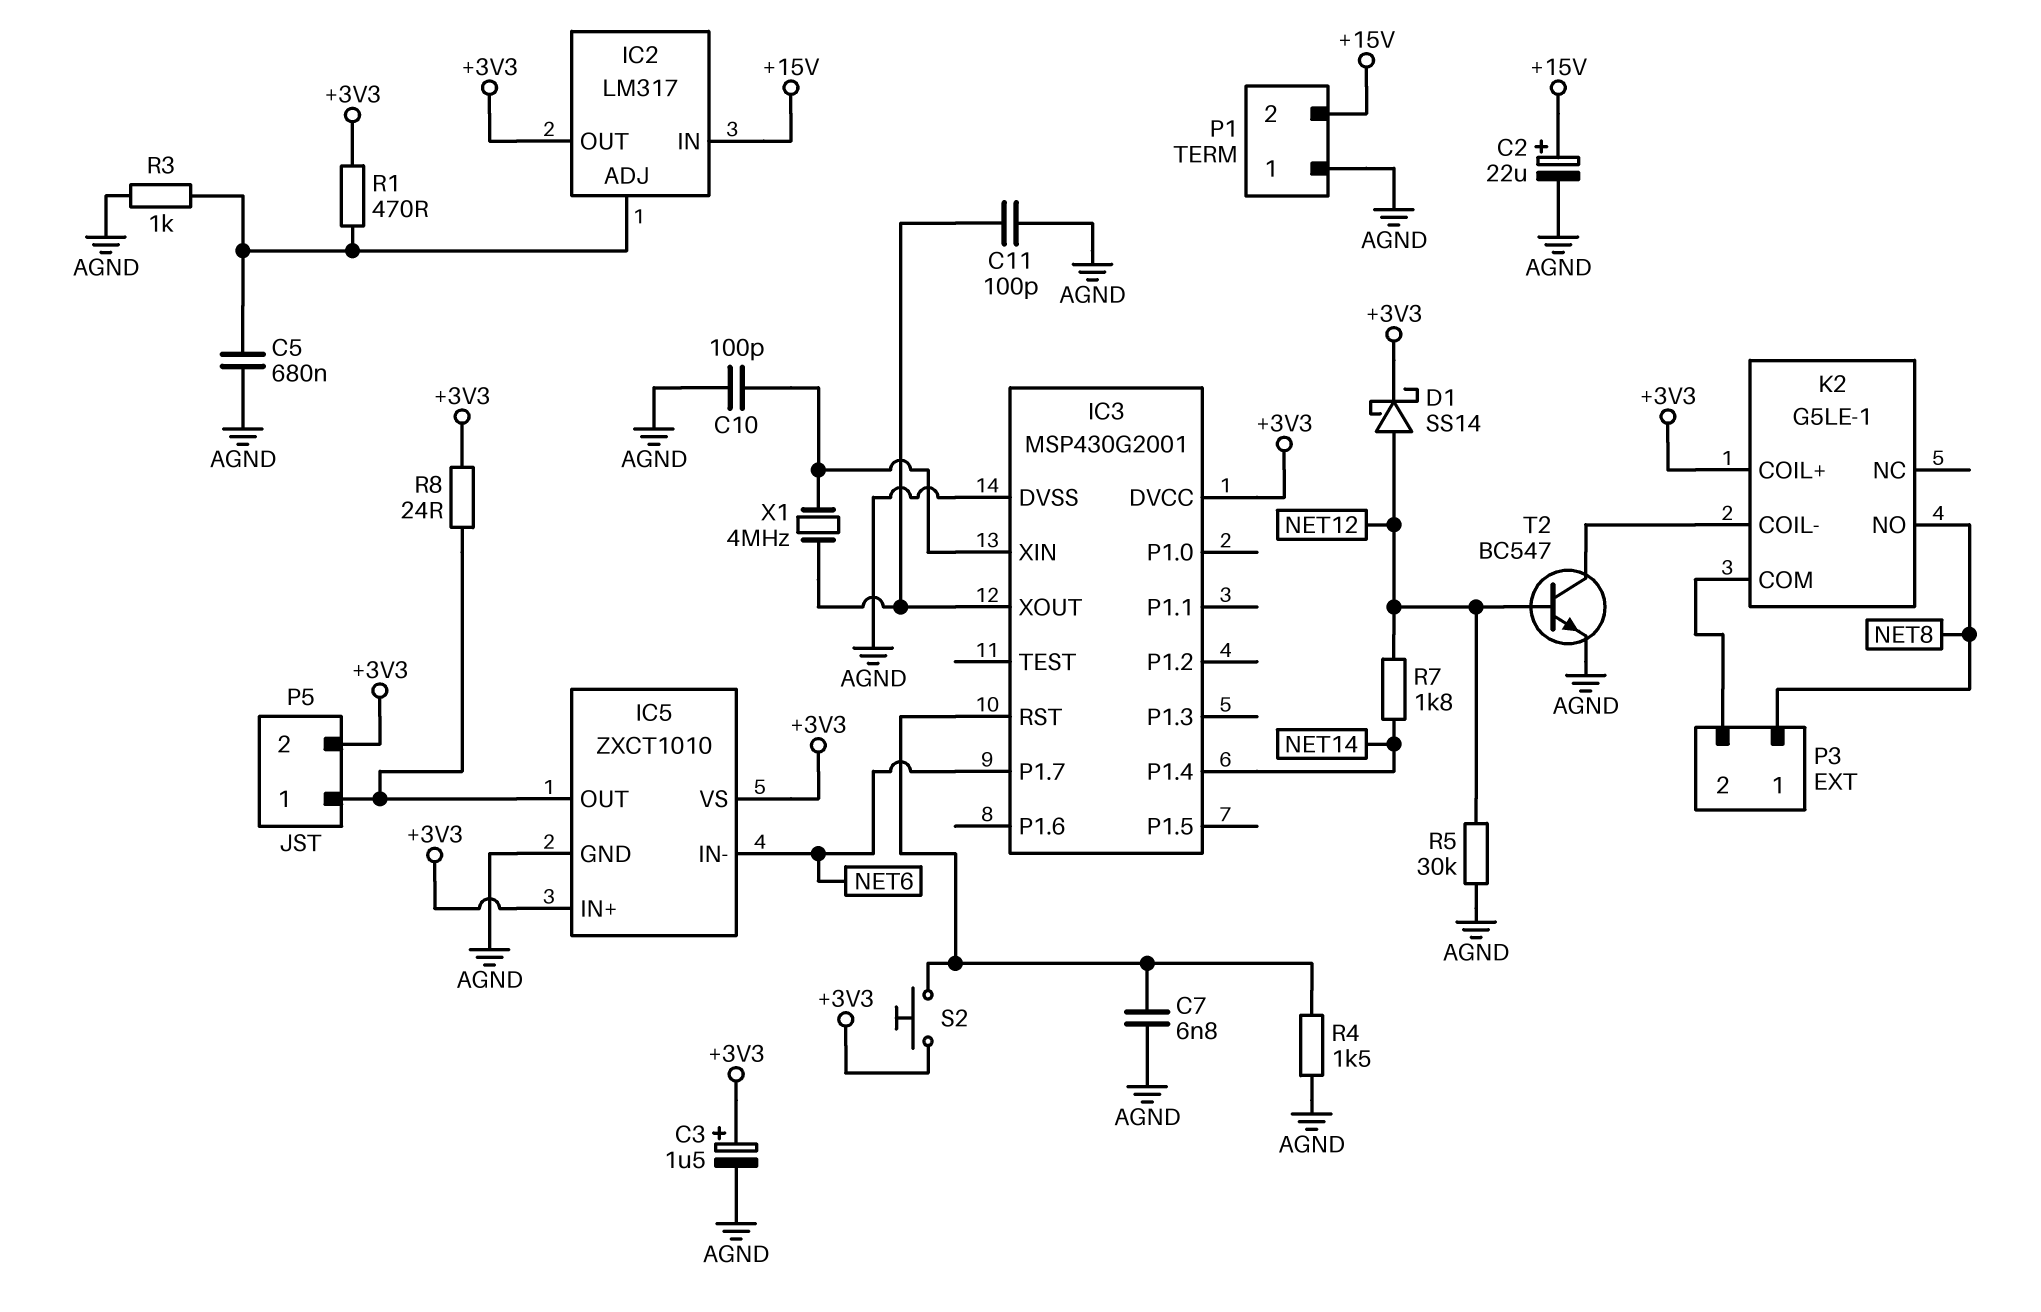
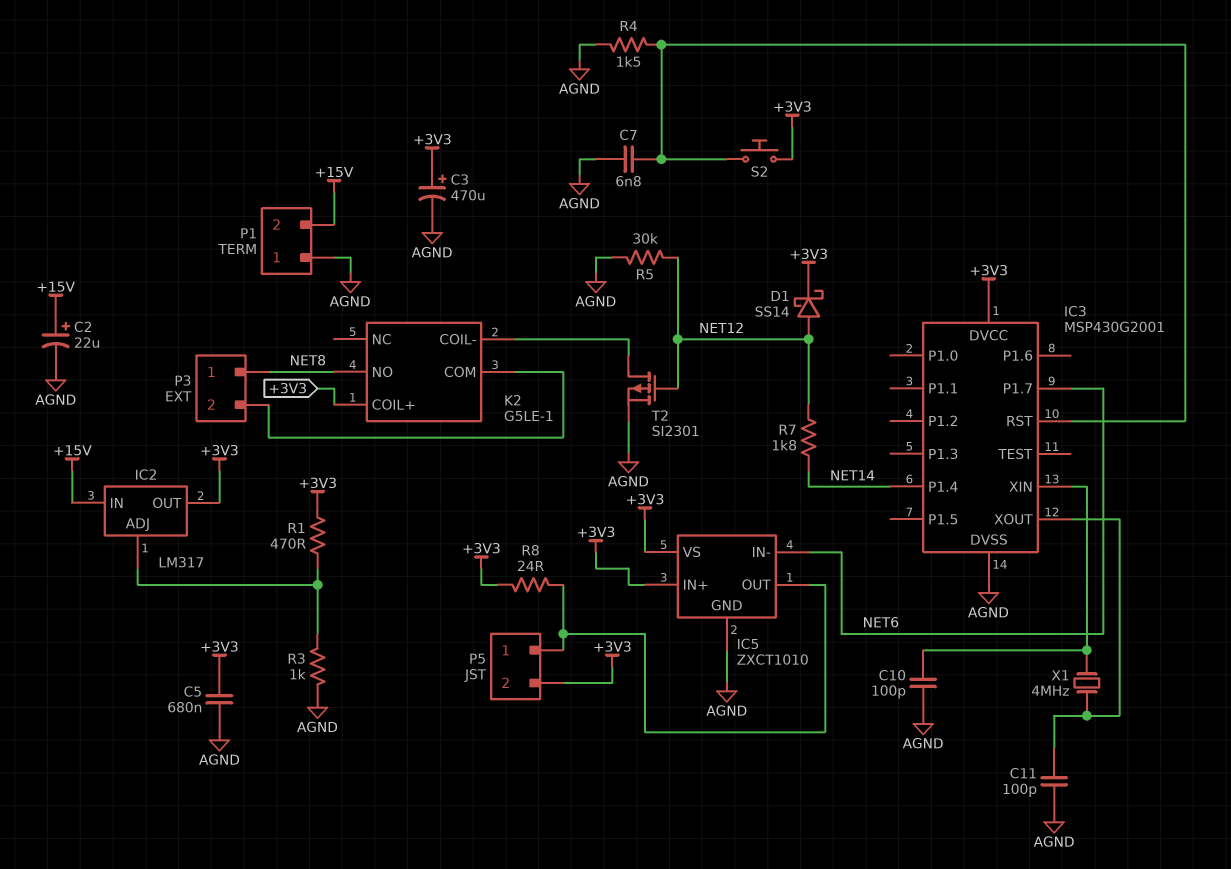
C3: 1.5uF (plus +3V3, minus AGND) -> 470uF (plus +3V3, minus AGND)
C5: 680nF (AGND, IC2/ADJ) -> 680nF (+3V3, AGND)
T2: NPN BC547 (B NET12, C K2/COIL-, E AGND) -> PMOS SI2301 (G NET12, D K2/COIL-, S AGND)

